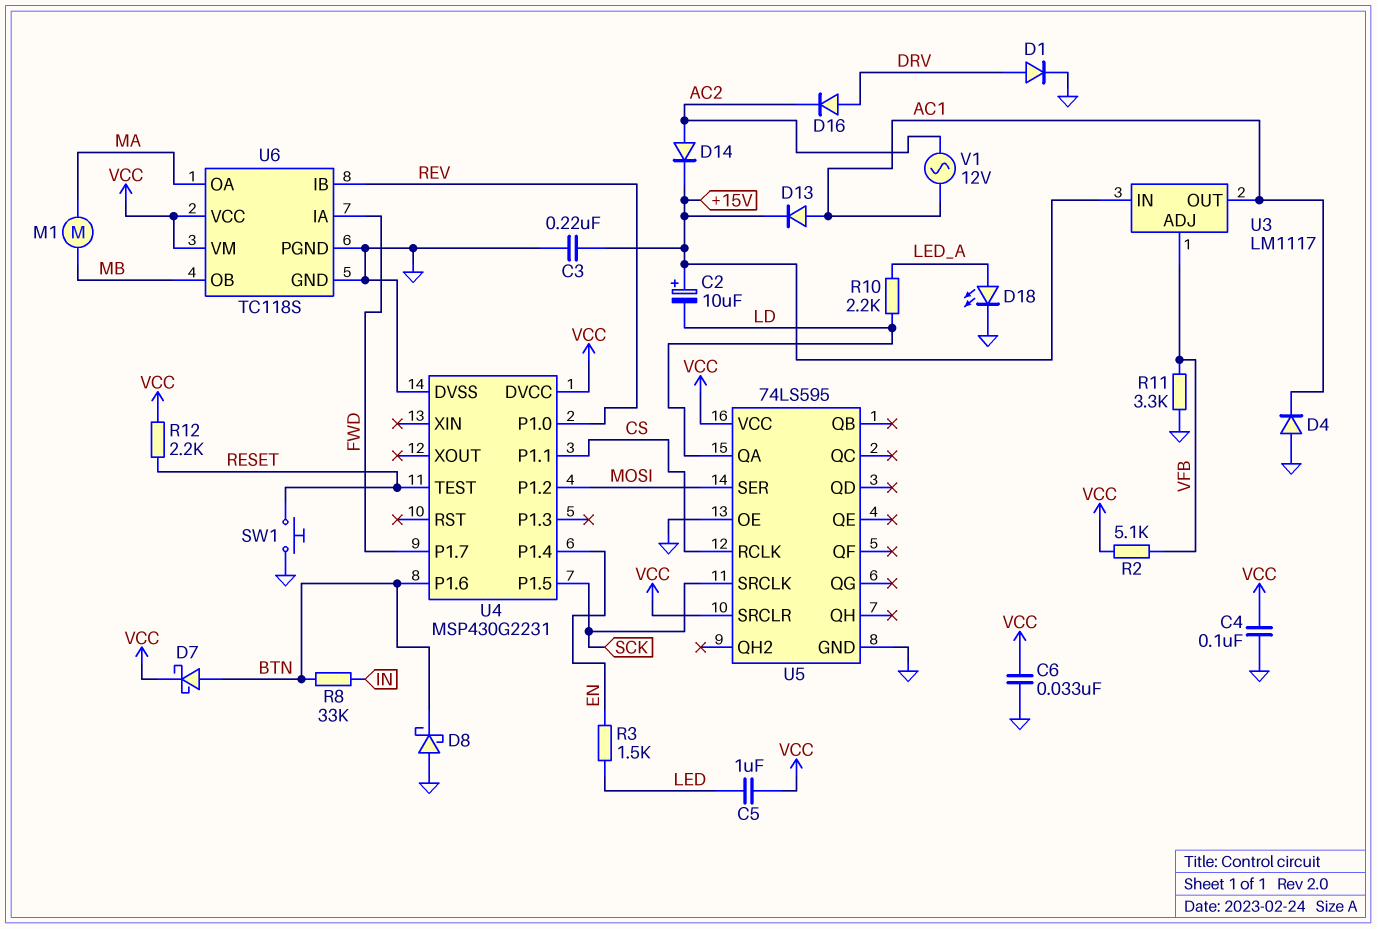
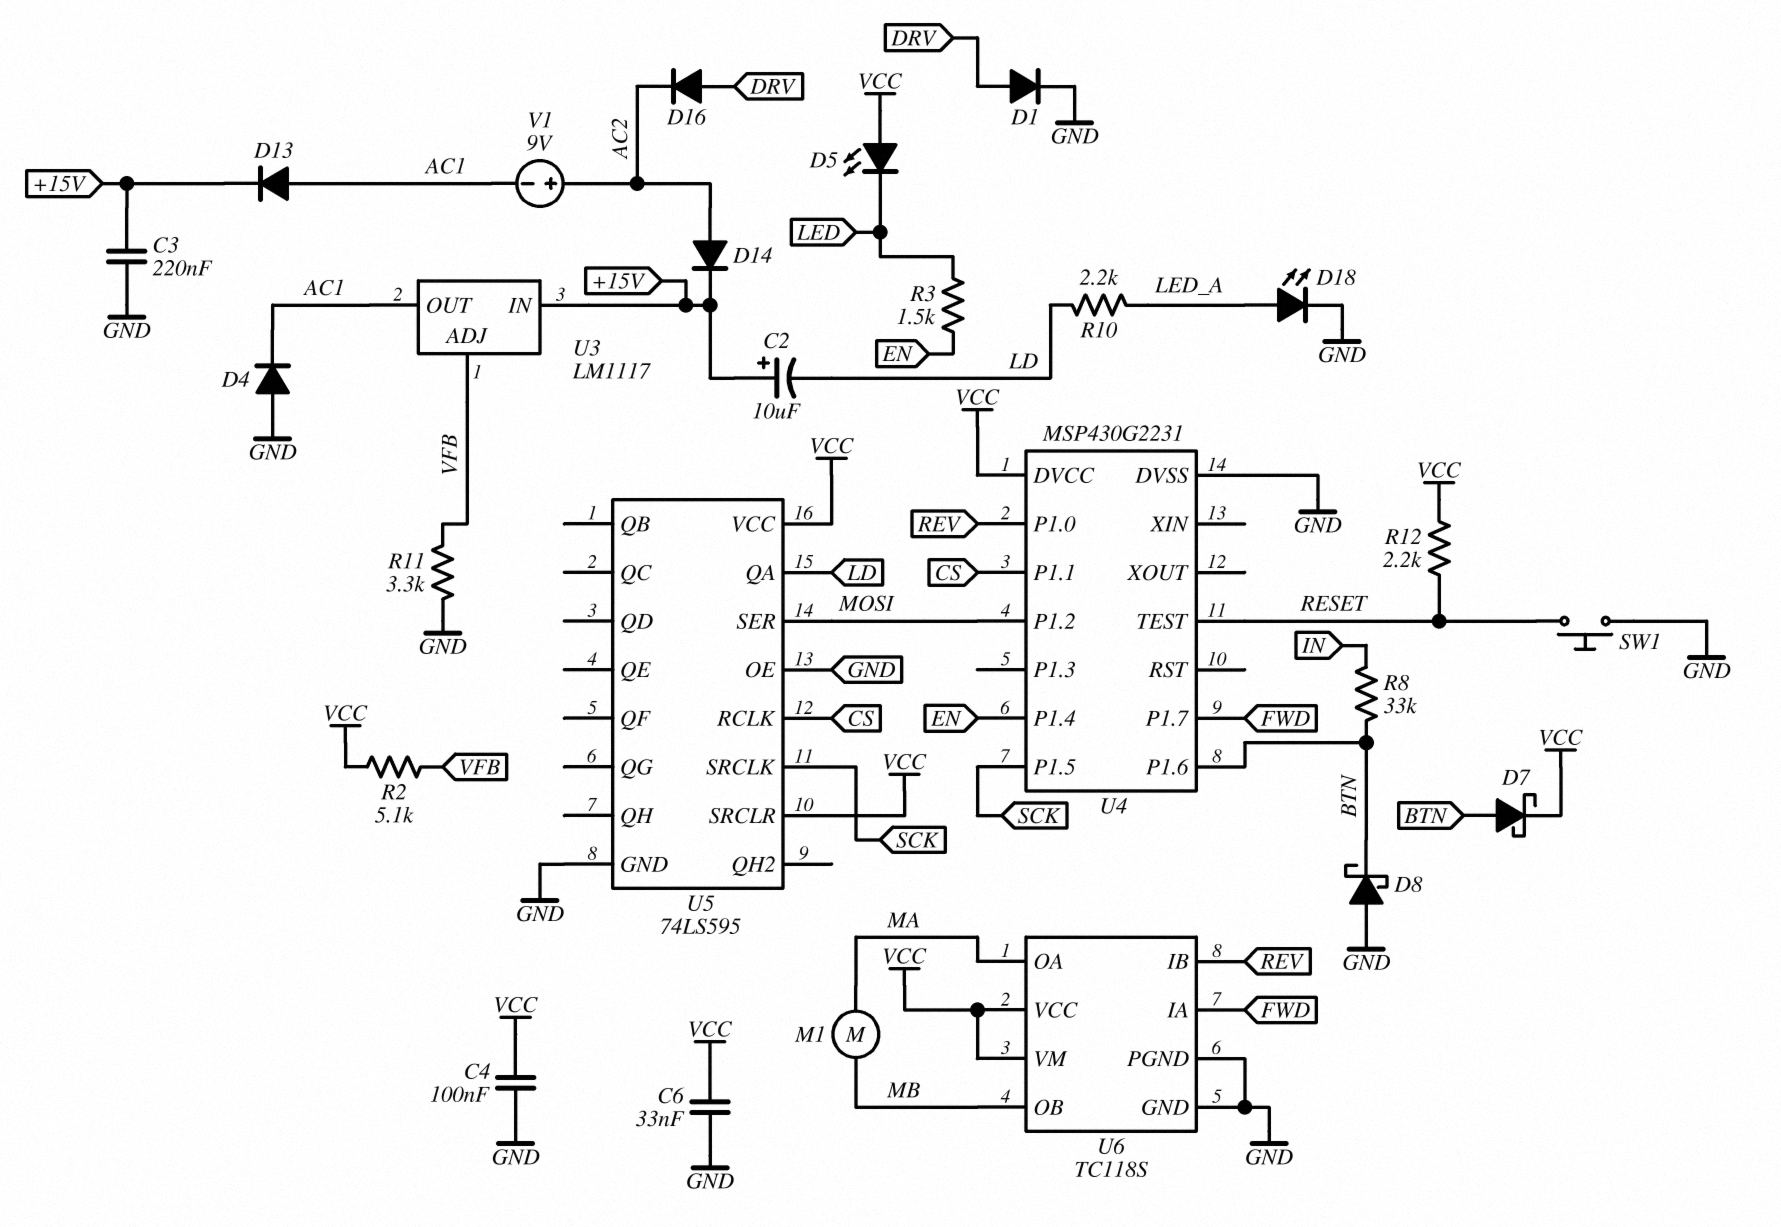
C5: 1uF (LED, VCC) -> none
D5: none -> LED (A VCC, K LED)
V1: AC 12V (AC1, AC2) -> 9V (plus AC2, minus AC1)

